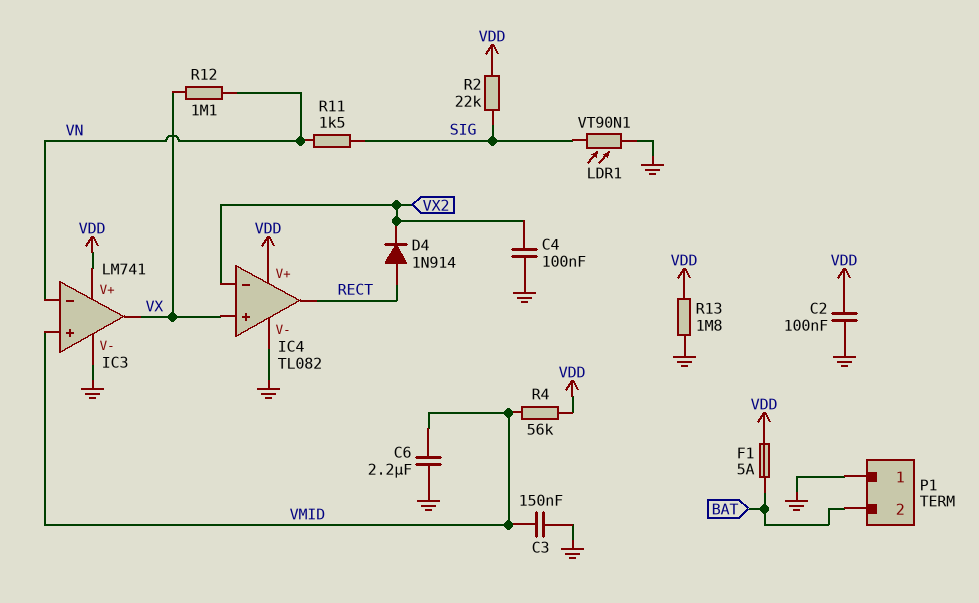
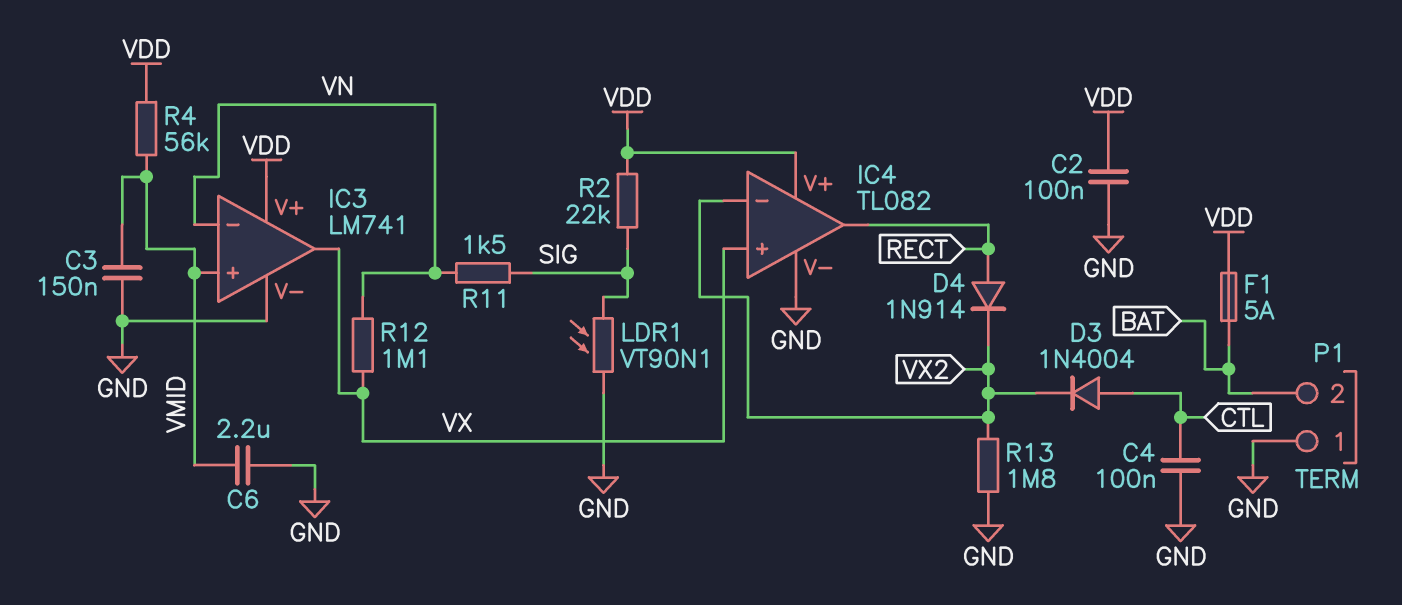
C4: 100nF (GND, VX2) -> 100nF (CTL, GND)
D3: none -> diode 1N4004 (A CTL, K VX2)
R13: 1.8M (GND, VDD) -> 1.8M (GND, VX2)

